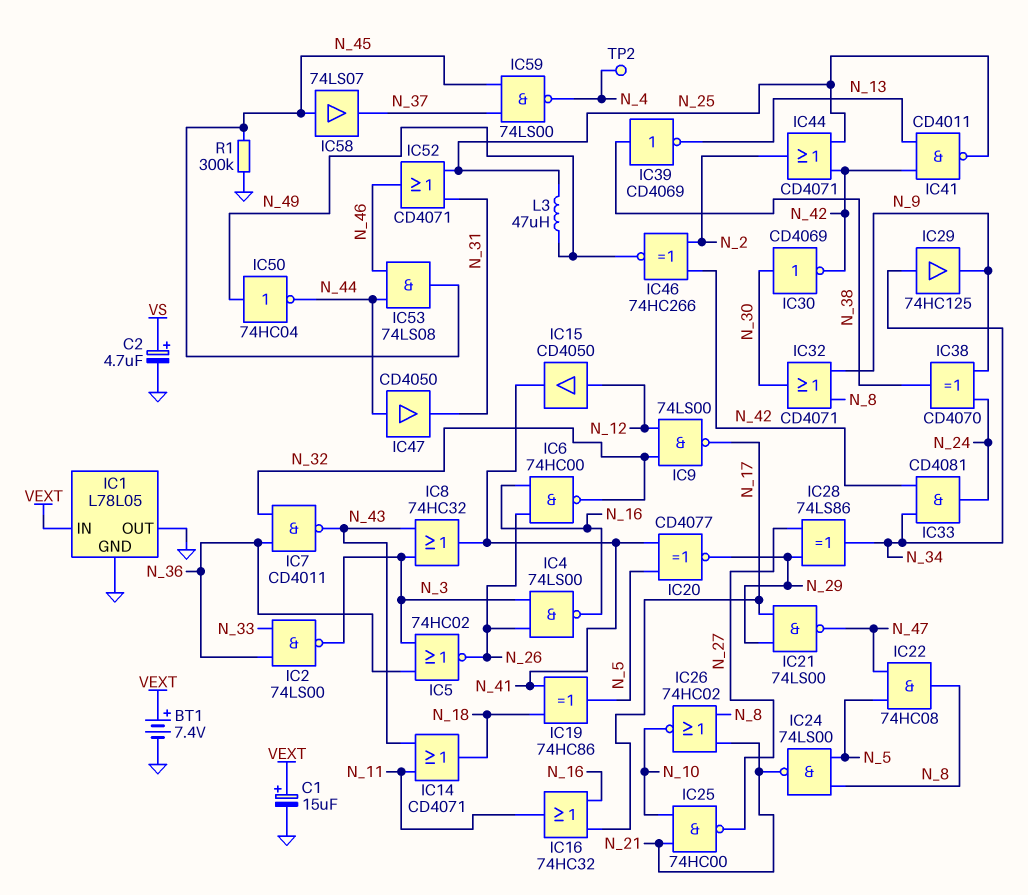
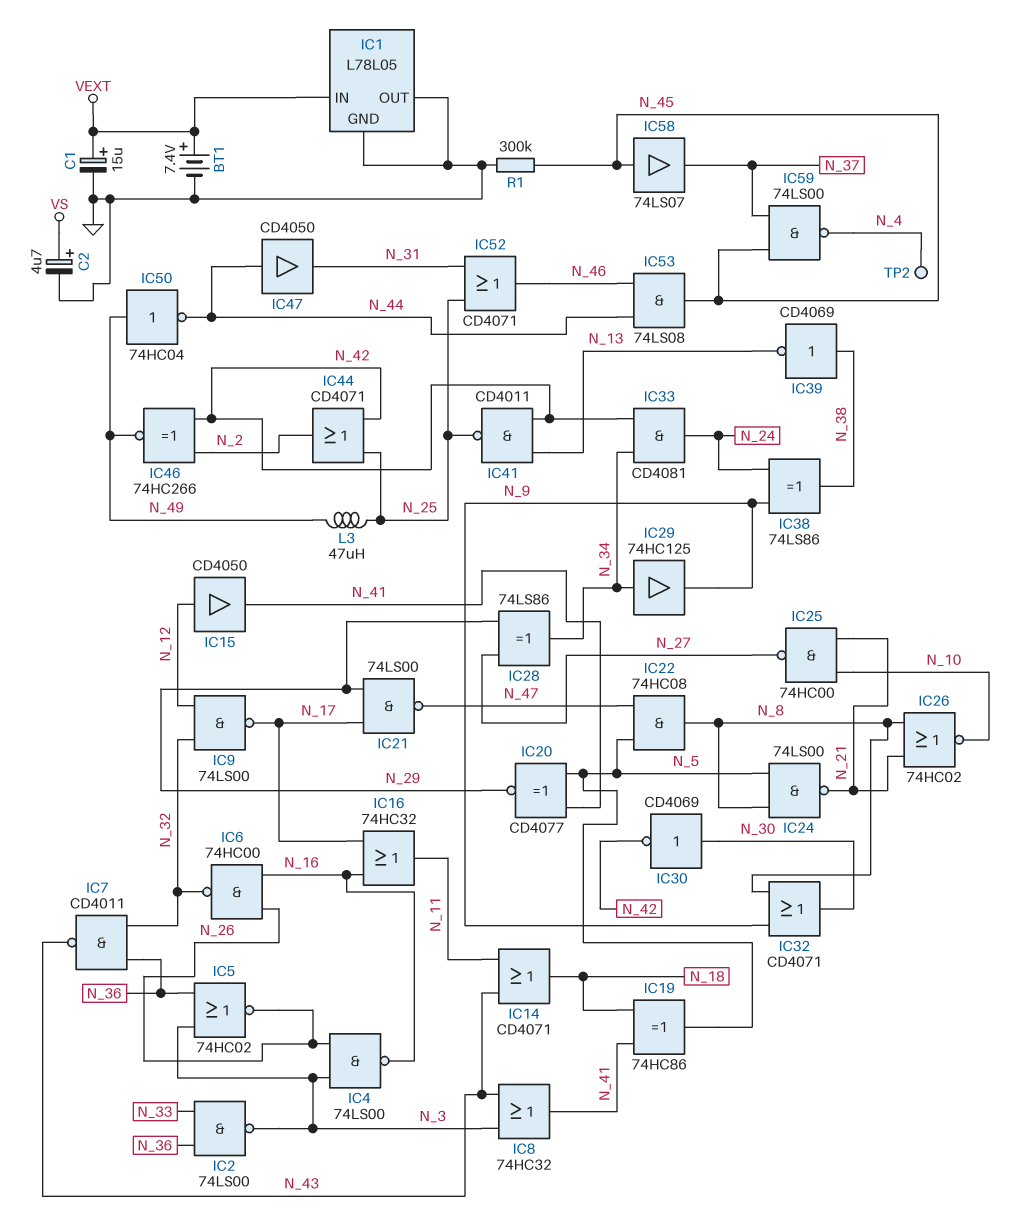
IC38: XOR CD4070 (in N_9, in N_24, out N_38) -> XOR 74LS86 (in N_9, in N_24, out N_38)

